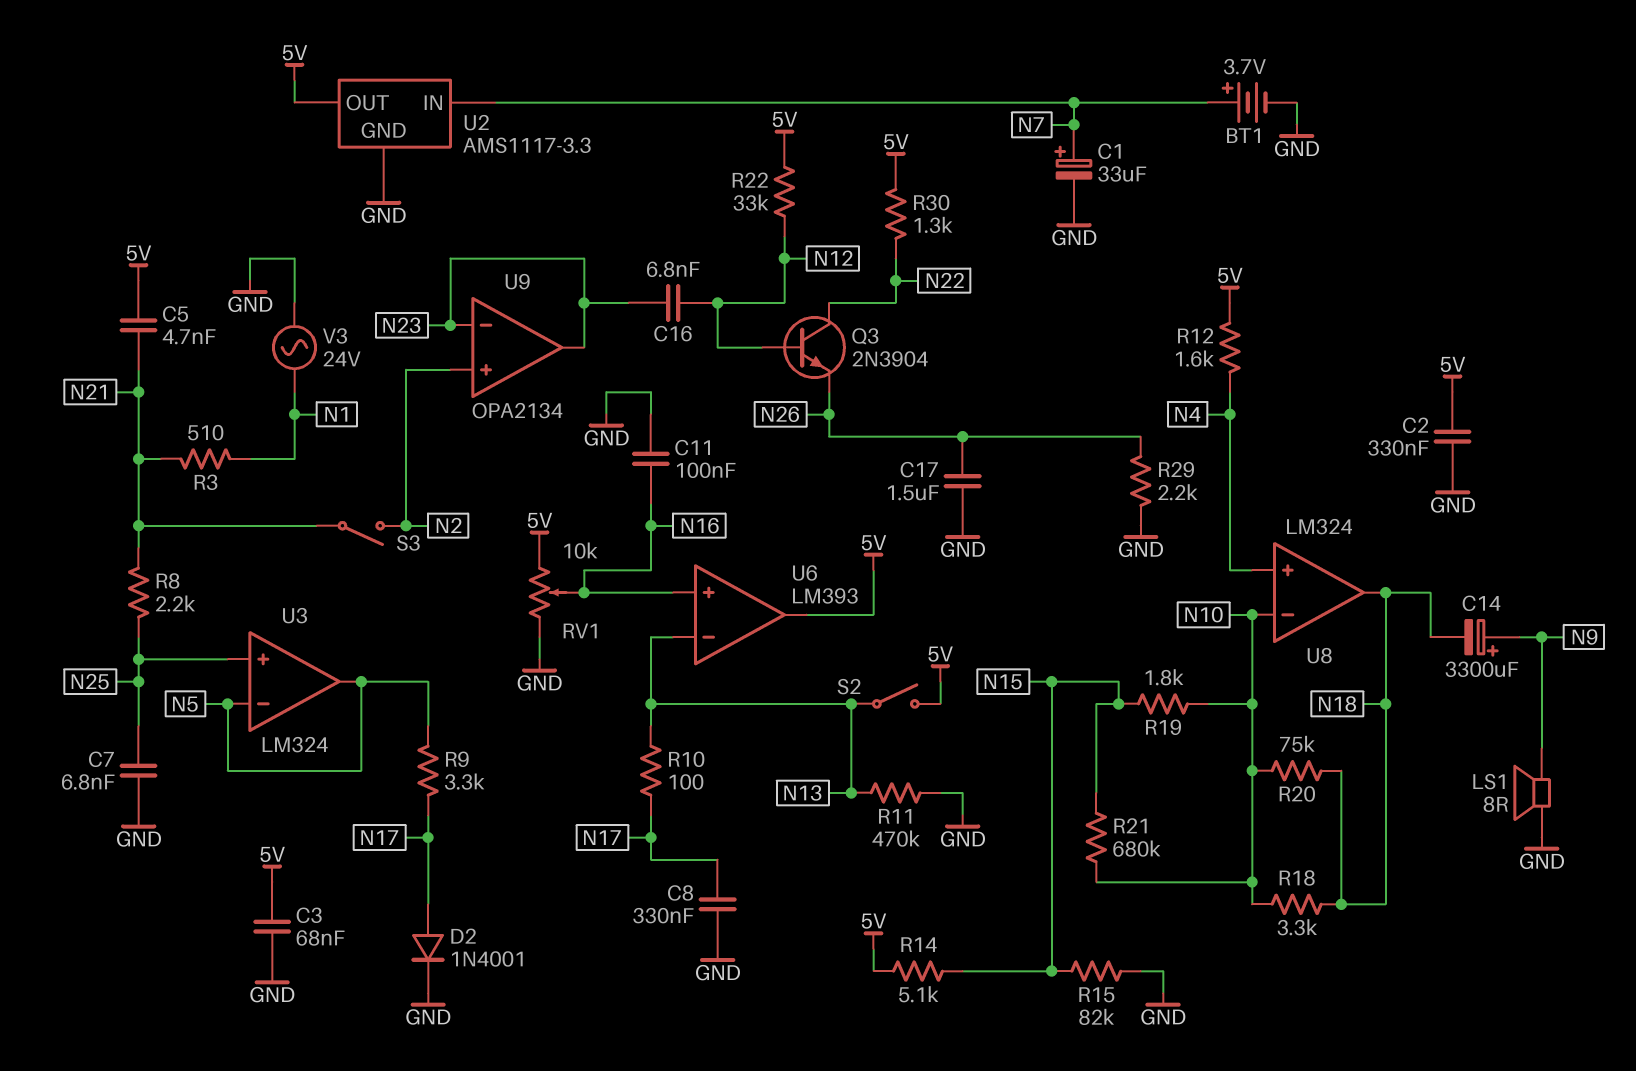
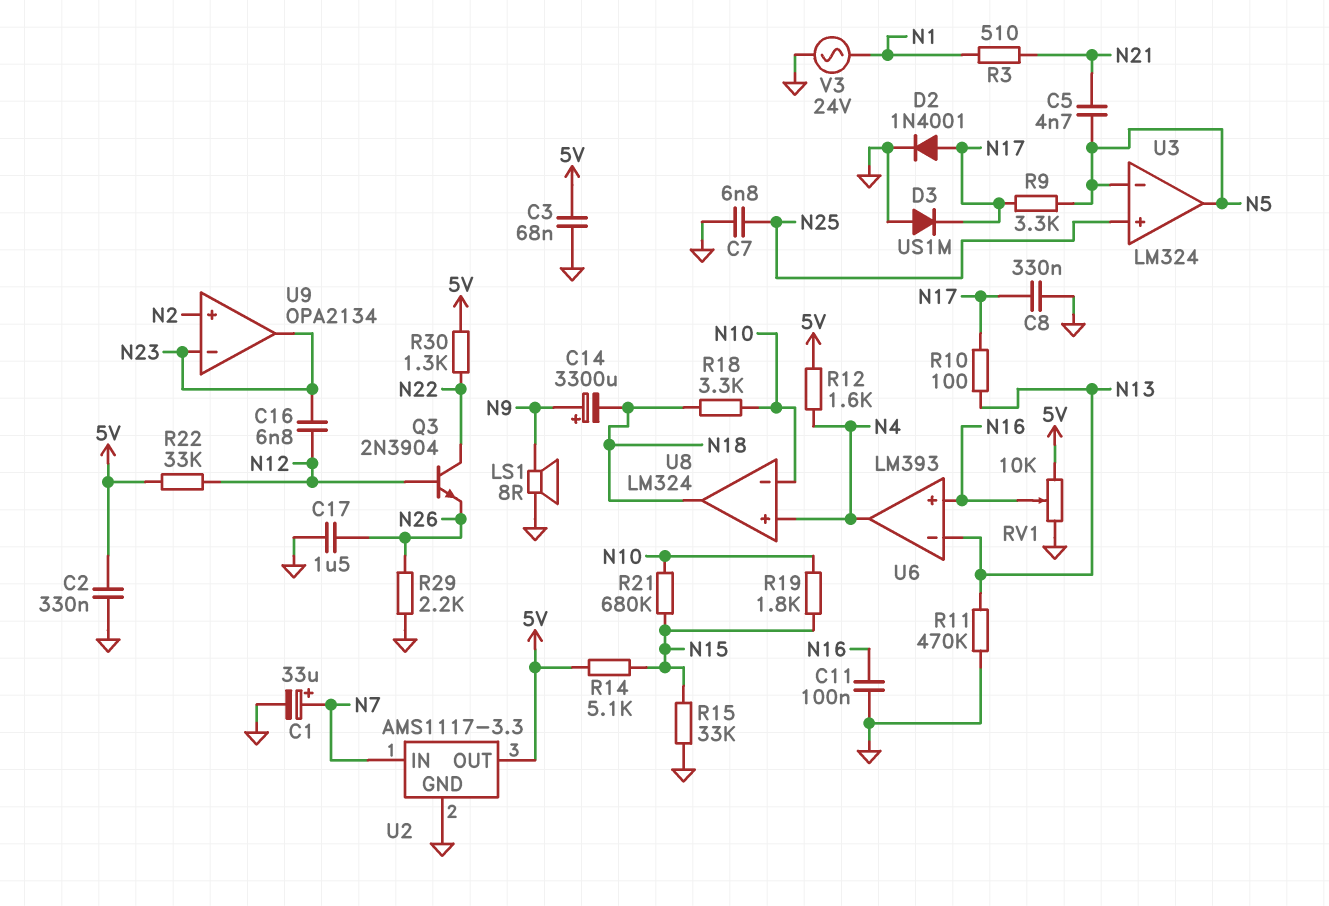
BT1: 3.7V (plus N7, minus GND) -> none
C5: 4.7nF (5V, N21) -> 4.7nF (N5, N21)
D3: none -> diode US1M (A GND, K N17)
R8: 2.2k (N21, N25) -> none
R15: 82k (GND, N15) -> 33k (GND, N15)
R20: 75k (N10, N18) -> none
S2: switch (5V, N13) -> none
S3: switch (N2, N21) -> none
U6 pin out: 5V -> N4

